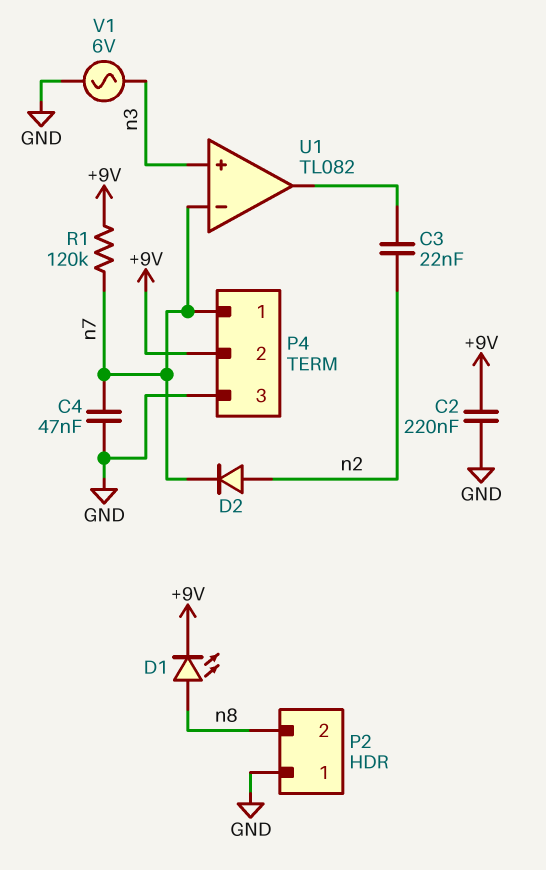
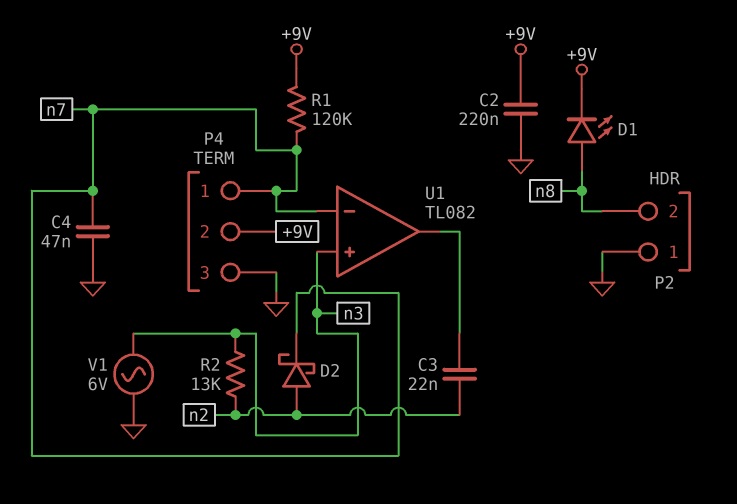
D2: diode (A n2, K n7) -> schottky (A n2, K n7)
R2: none -> 13k (n2, n3)

